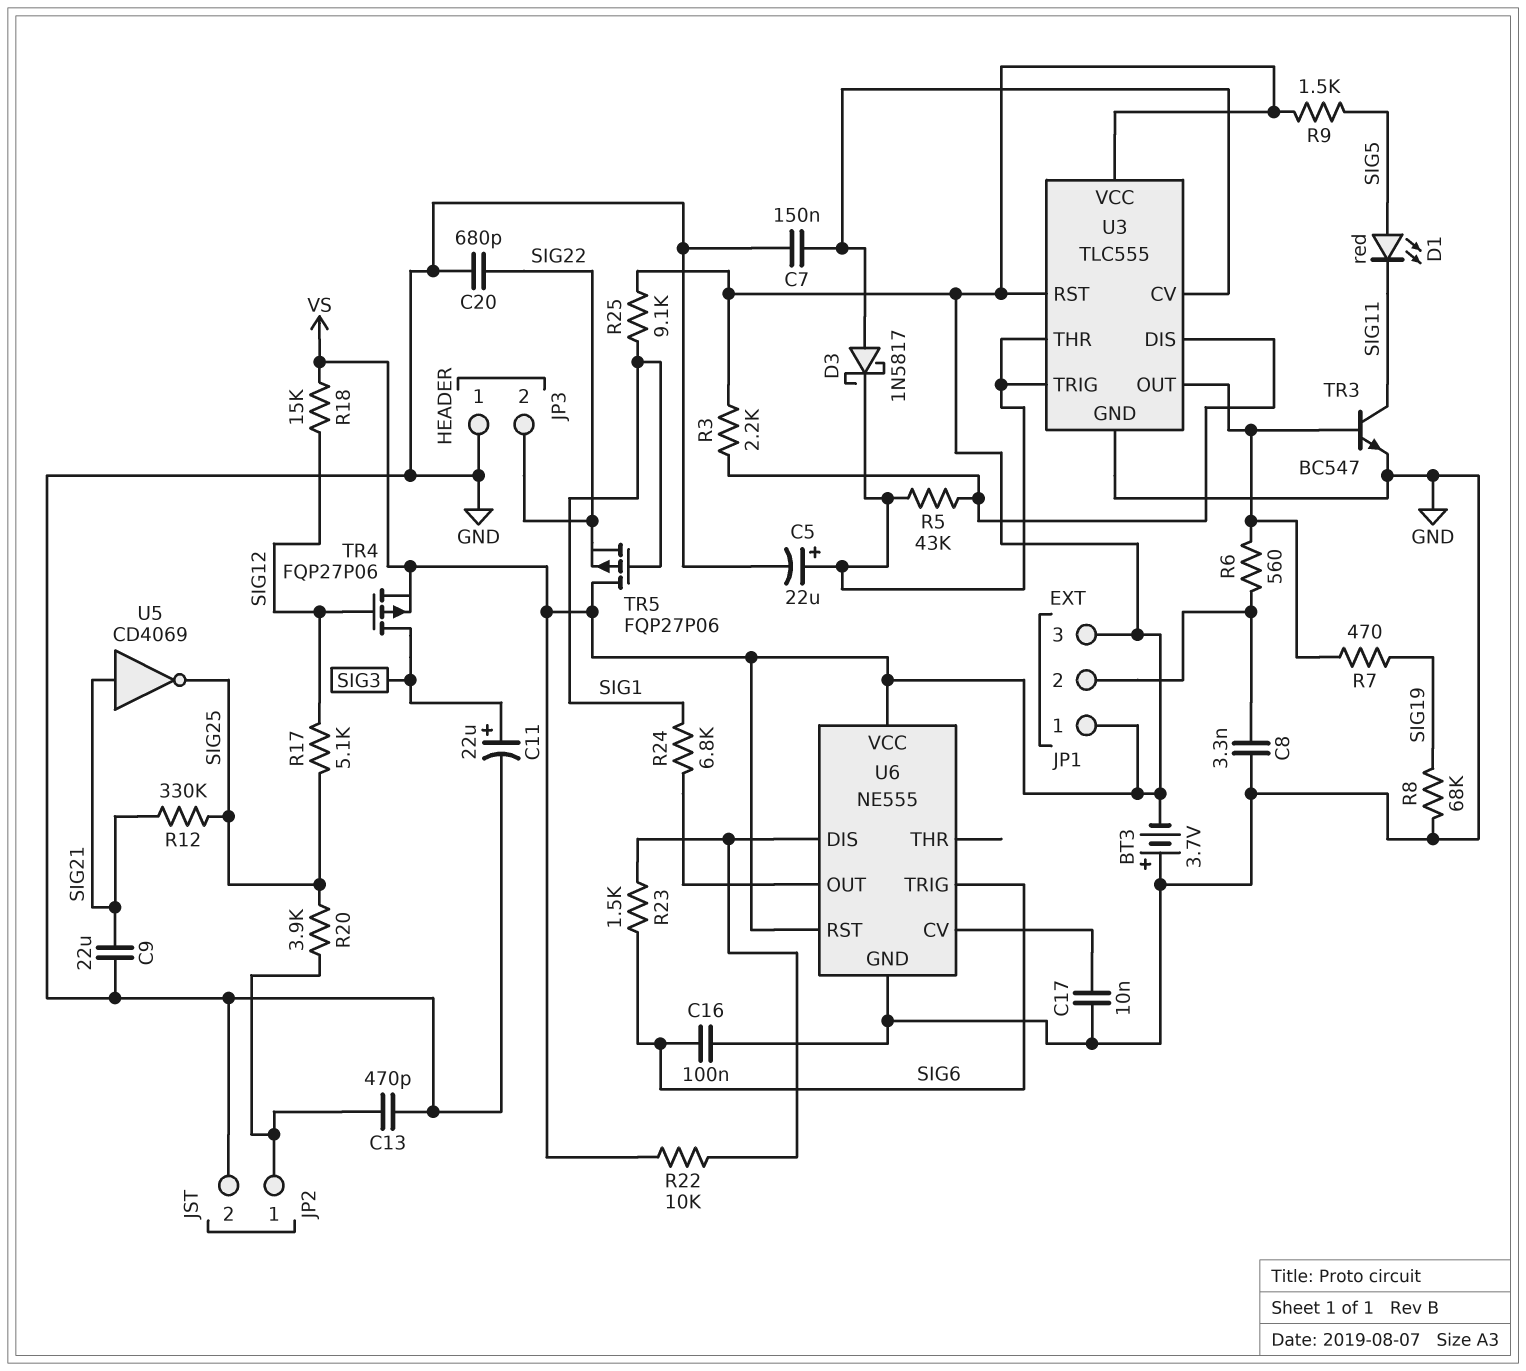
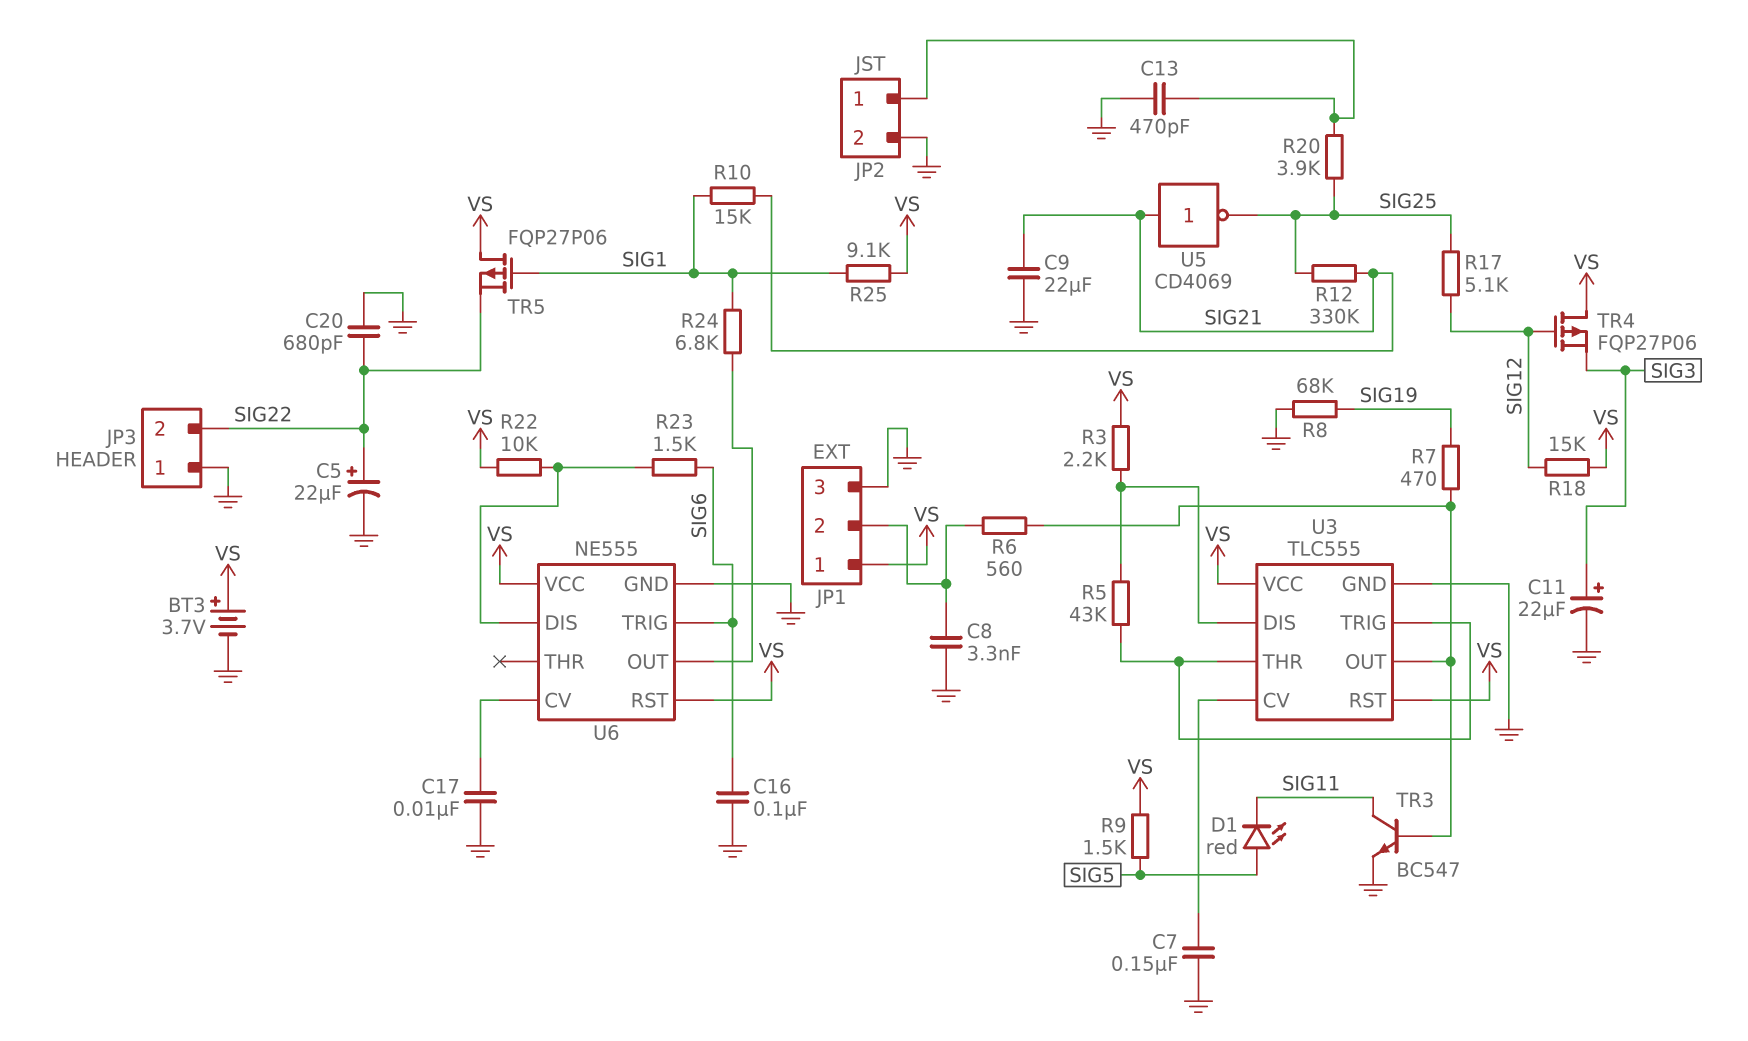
BT3: 3.7V (plus GND, minus VS) -> 3.7V (plus VS, minus GND)
C5: 22uF (plus U3/THR, minus GND) -> 22uF (plus SIG22, minus GND)
D3: schottky 1N5817 (A U3/CV, K U3/THR) -> none
JP1 pin 3: VS -> GND
R10: none -> 15k (SIG1, SIG21)
TR4: PMOS FQP27P06 (G SIG12, D SIG3, S VS) -> PMOS FQP27P06 (G SIG12, D VS, S SIG3)

